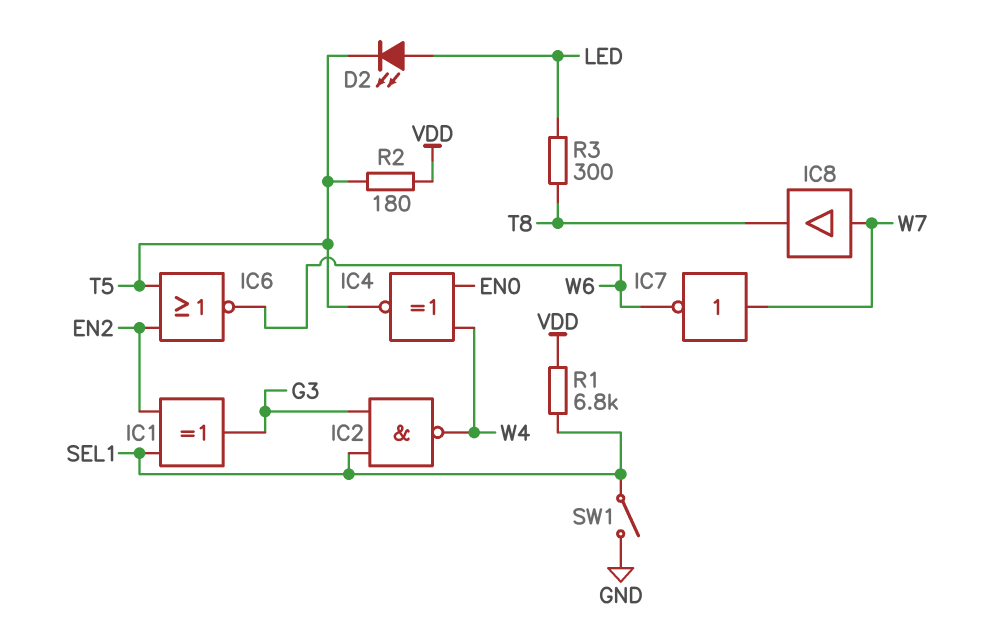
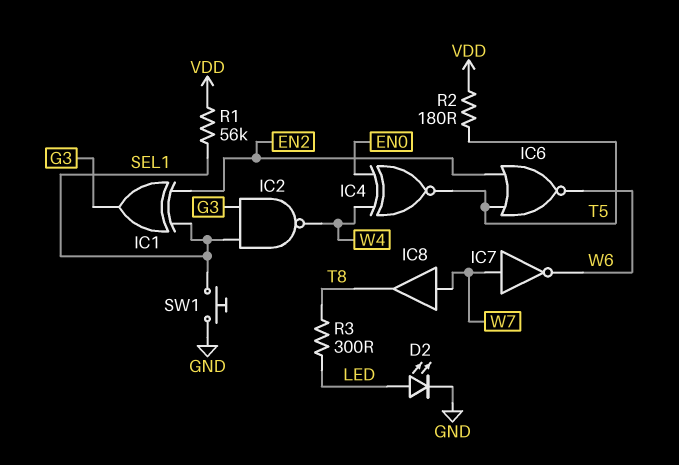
D2: LED (A LED, K T5) -> LED (A LED, K GND)
R1: 6.8k (SEL1, VDD) -> 56k (SEL1, VDD)
SW1: switch (GND, SEL1) -> button (GND, SEL1)

